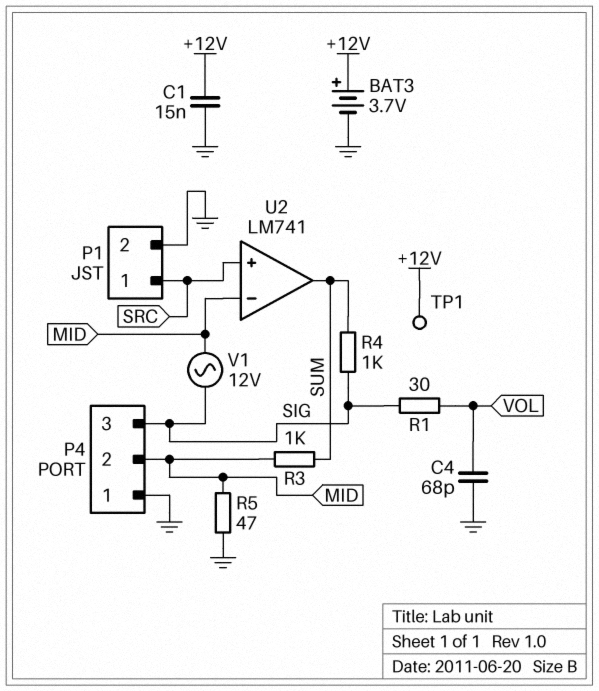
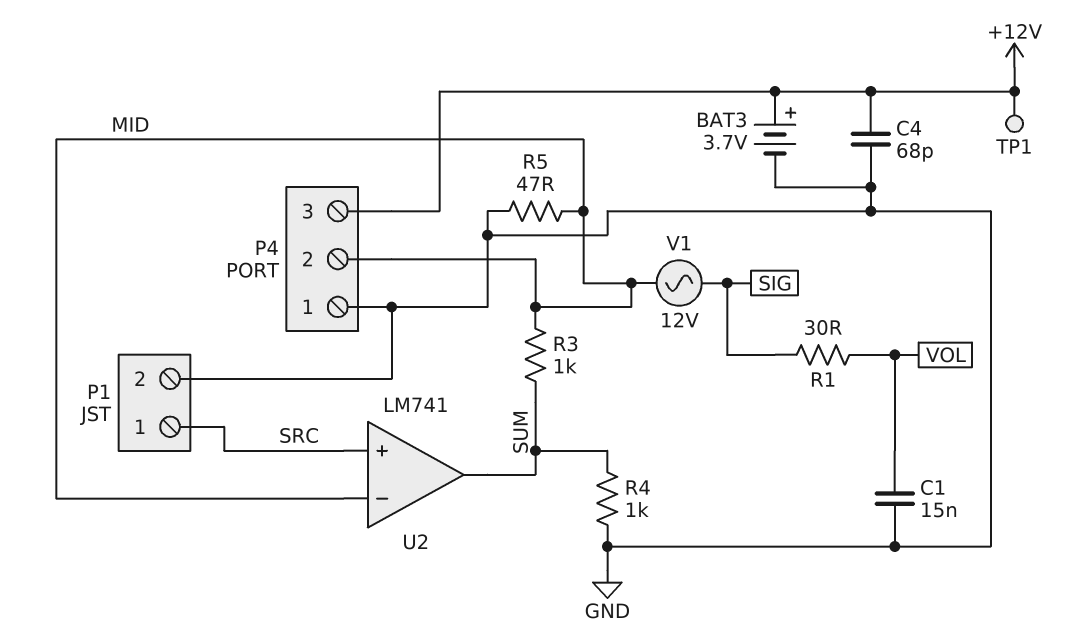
C1: 15nF (+12V, GND) -> 15nF (GND, VOL)
C4: 68pF (GND, VOL) -> 68pF (+12V, GND)
P4 pin 3: SIG -> +12V
R4: 1k (SIG, SUM) -> 1k (GND, SUM)

